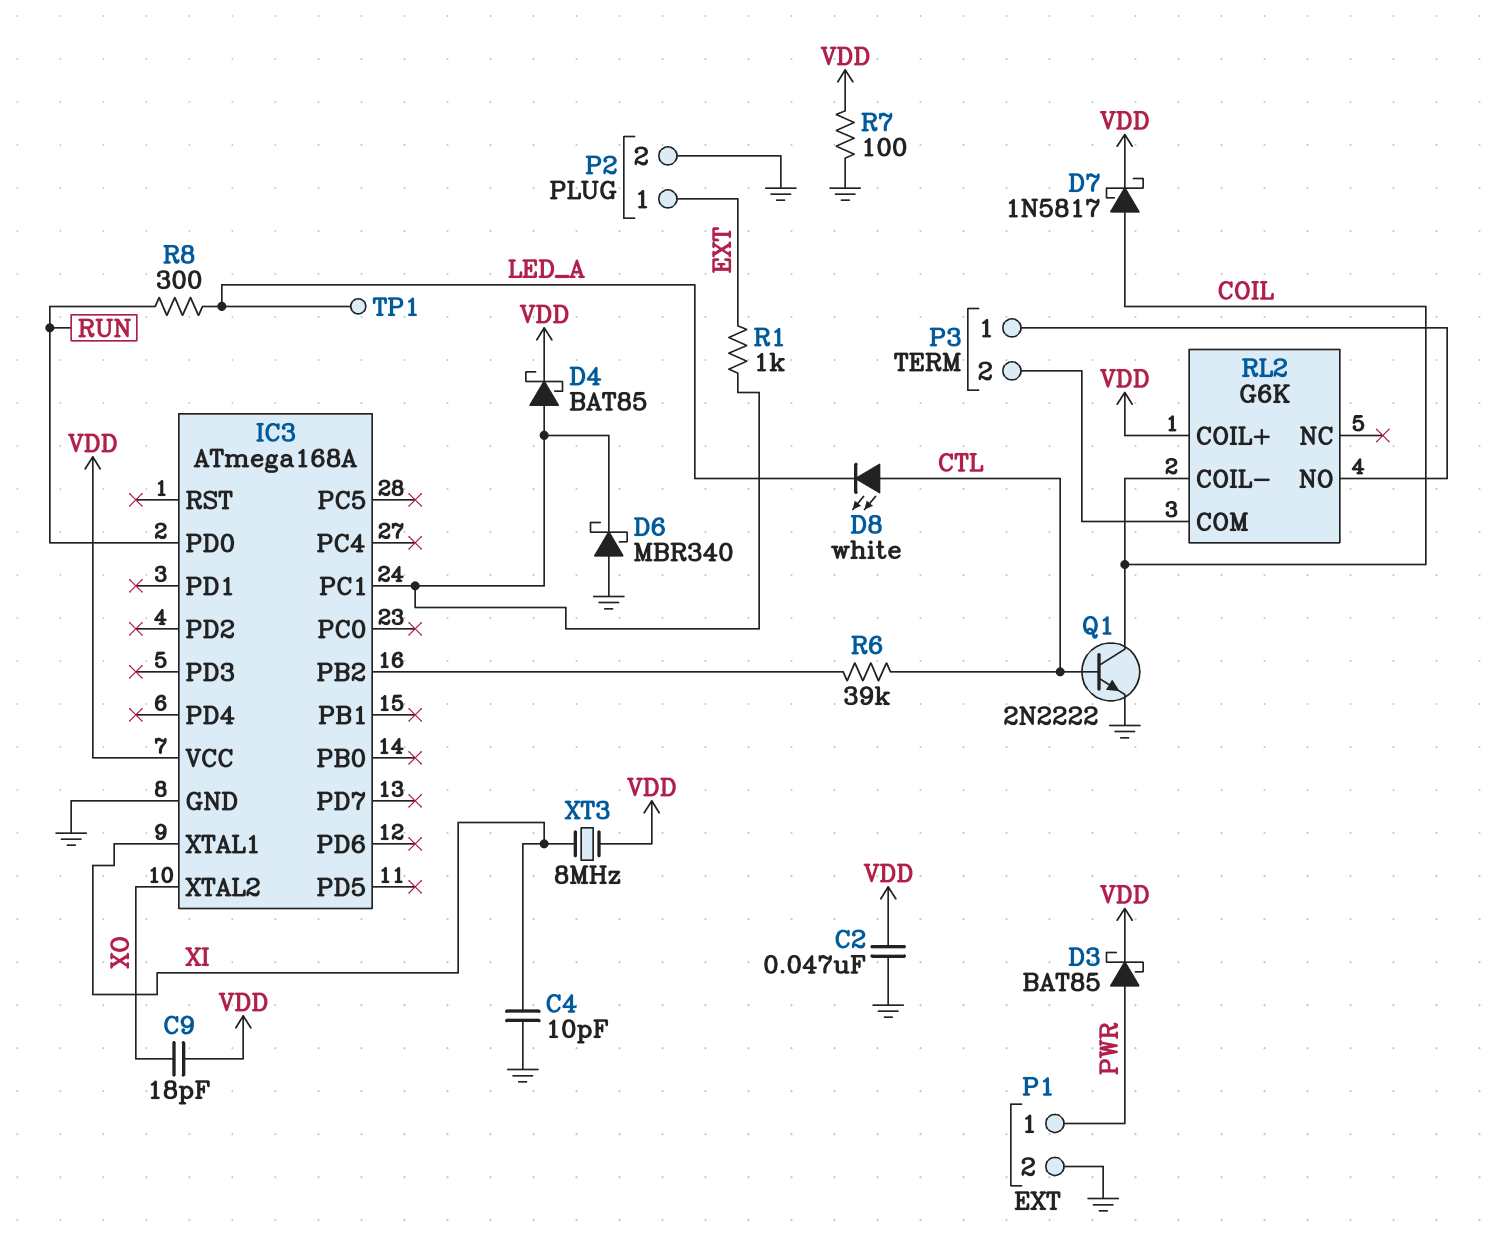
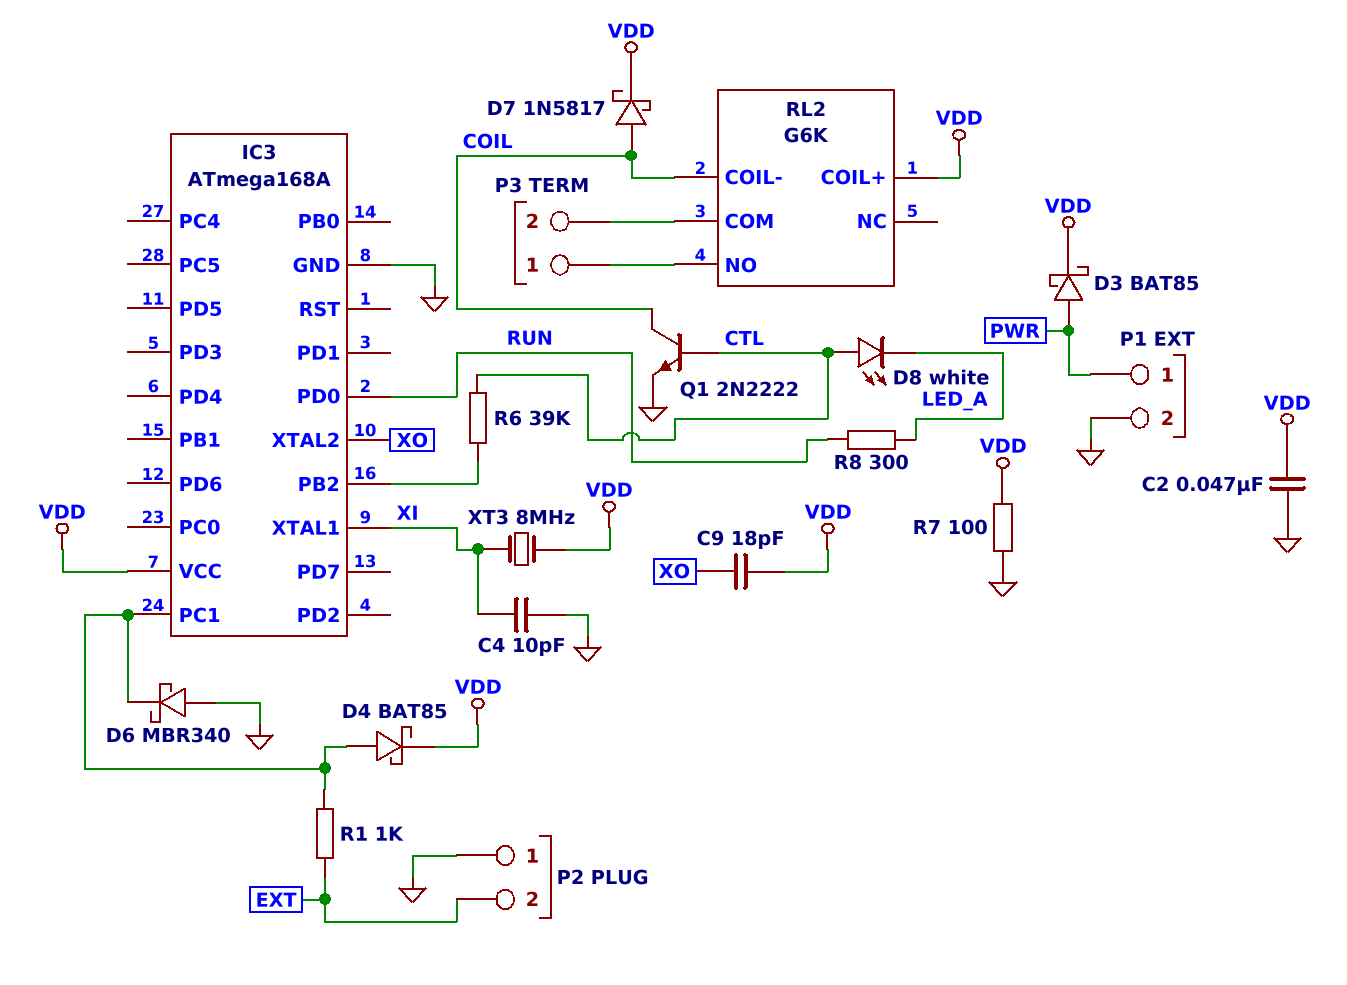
P2 pin 1: EXT -> GND
P2 pin 2: GND -> EXT
TP1: test point (LED_A) -> none

